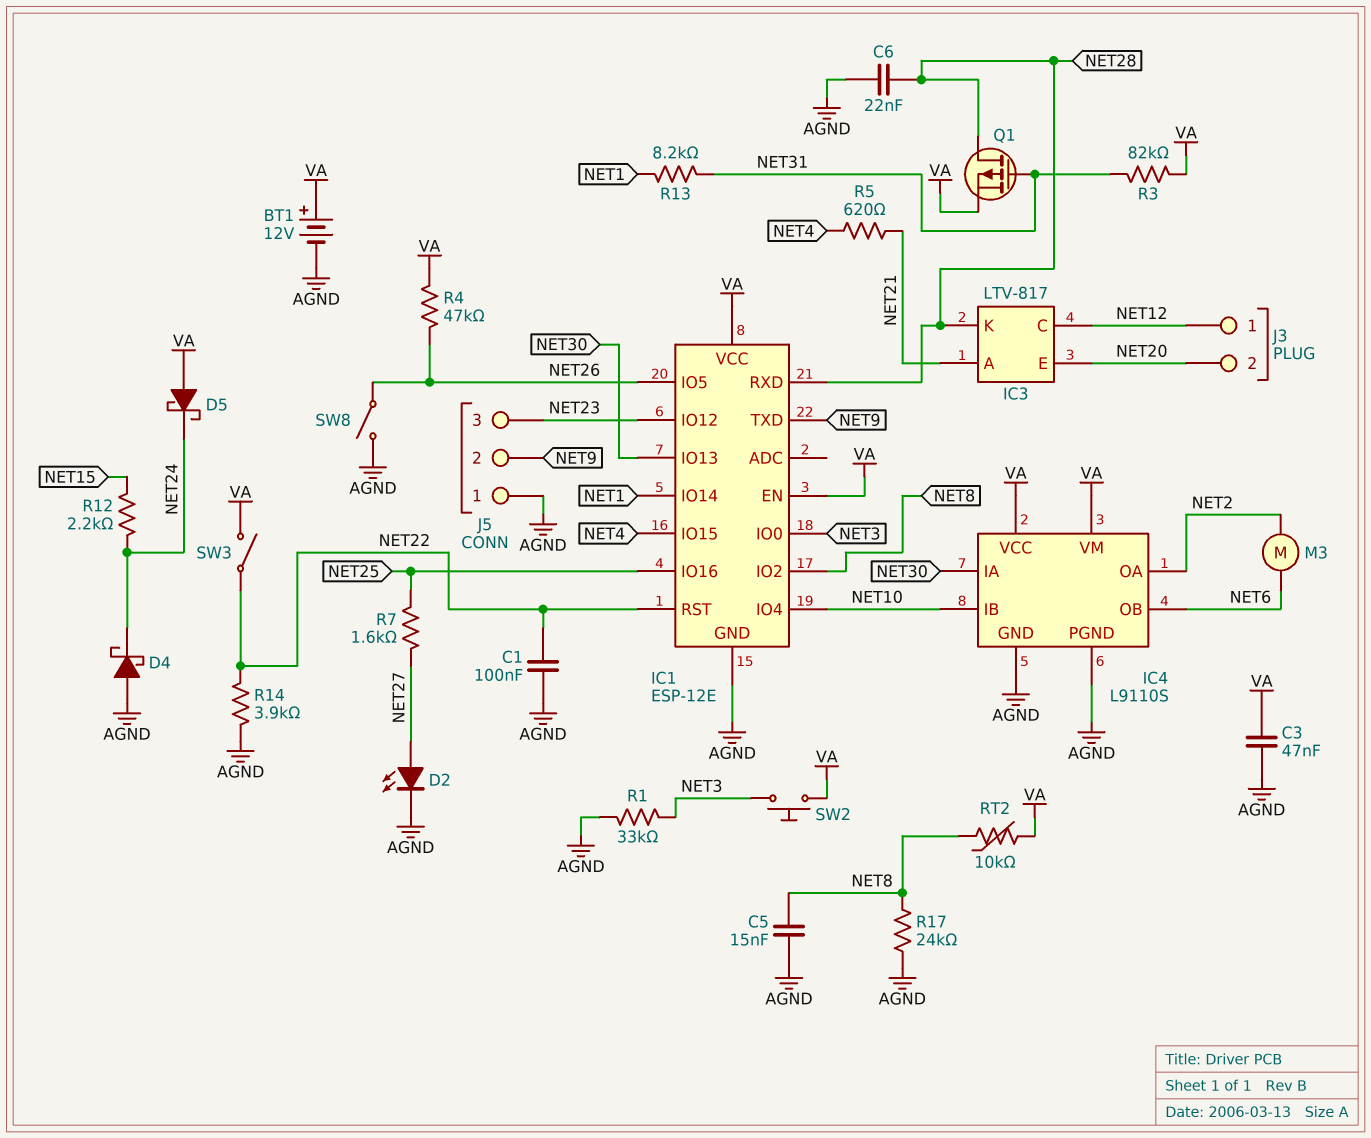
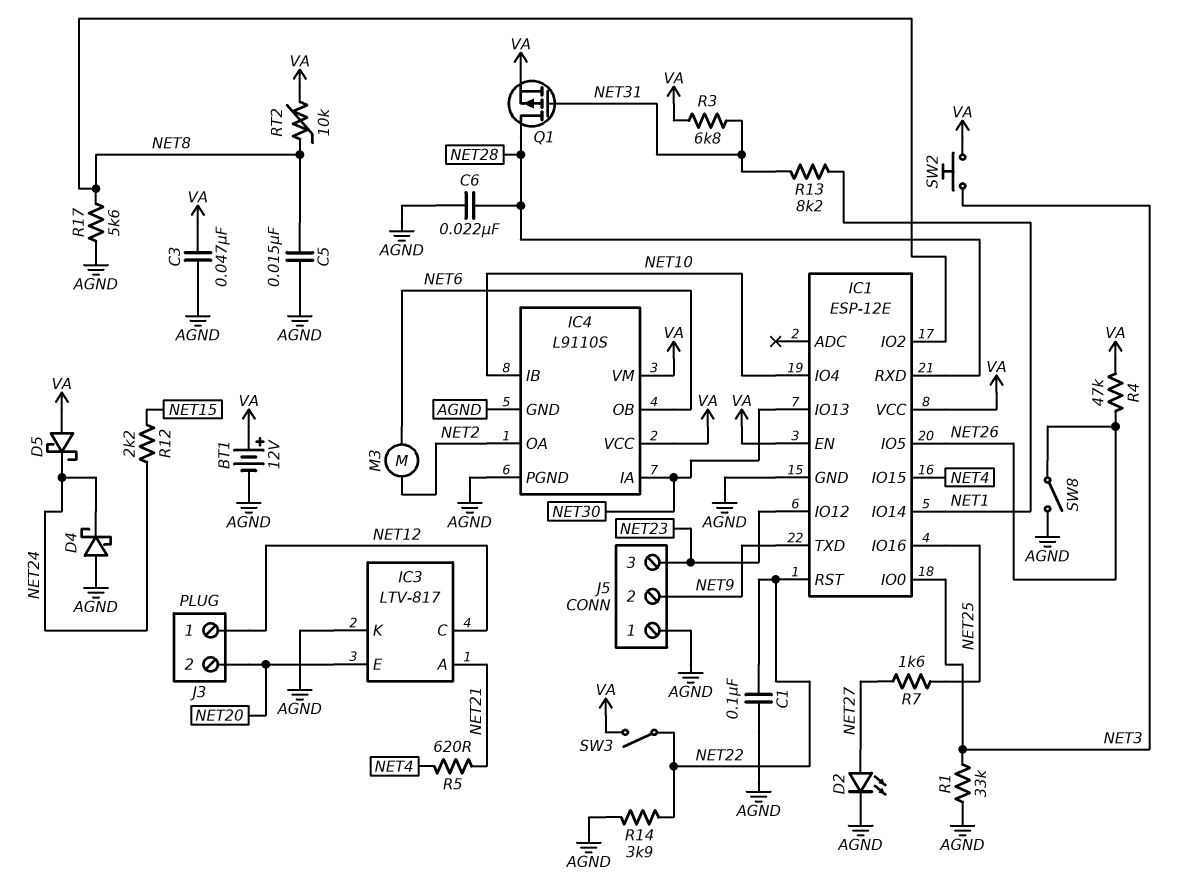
IC3 pin K: NET28 -> AGND
R3: 82k (NET31, VA) -> 6.8k (NET31, VA)
R17: 24k (AGND, NET8) -> 5.6k (AGND, NET8)

